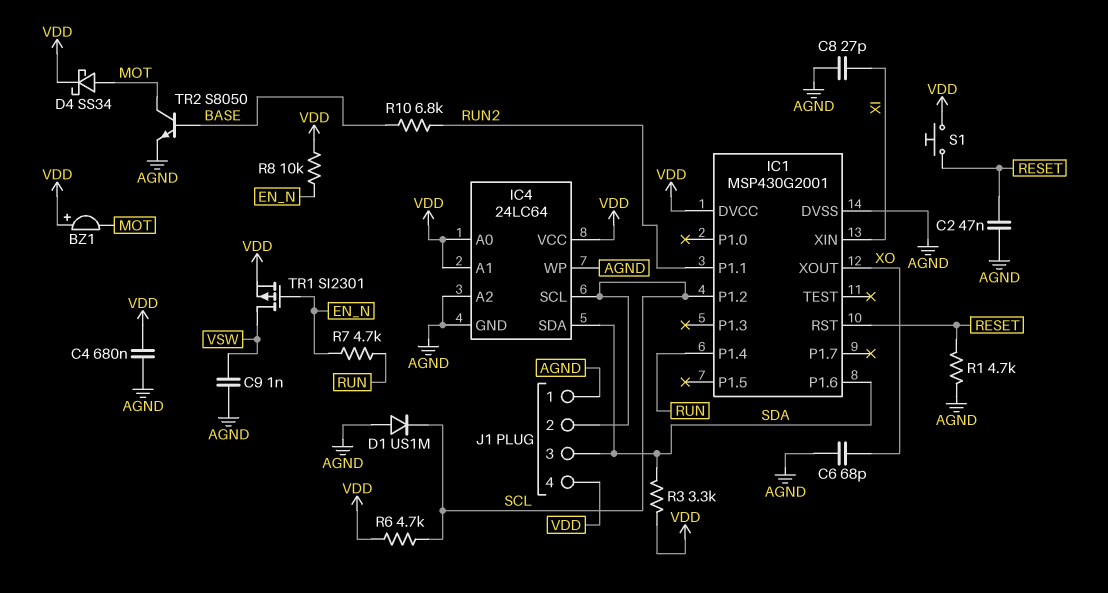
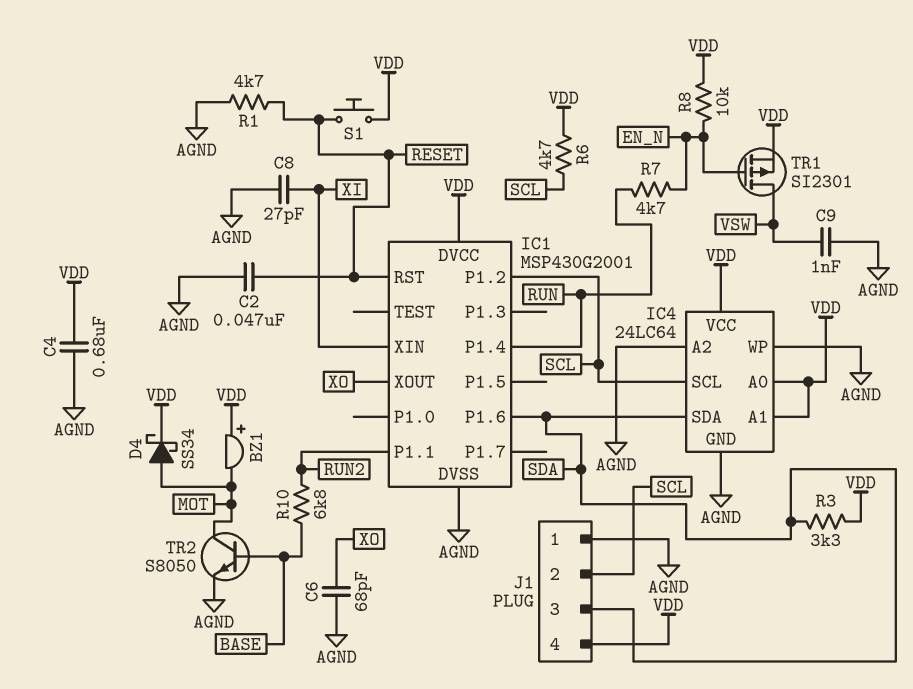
D1: diode US1M (A AGND, K SCL) -> none

